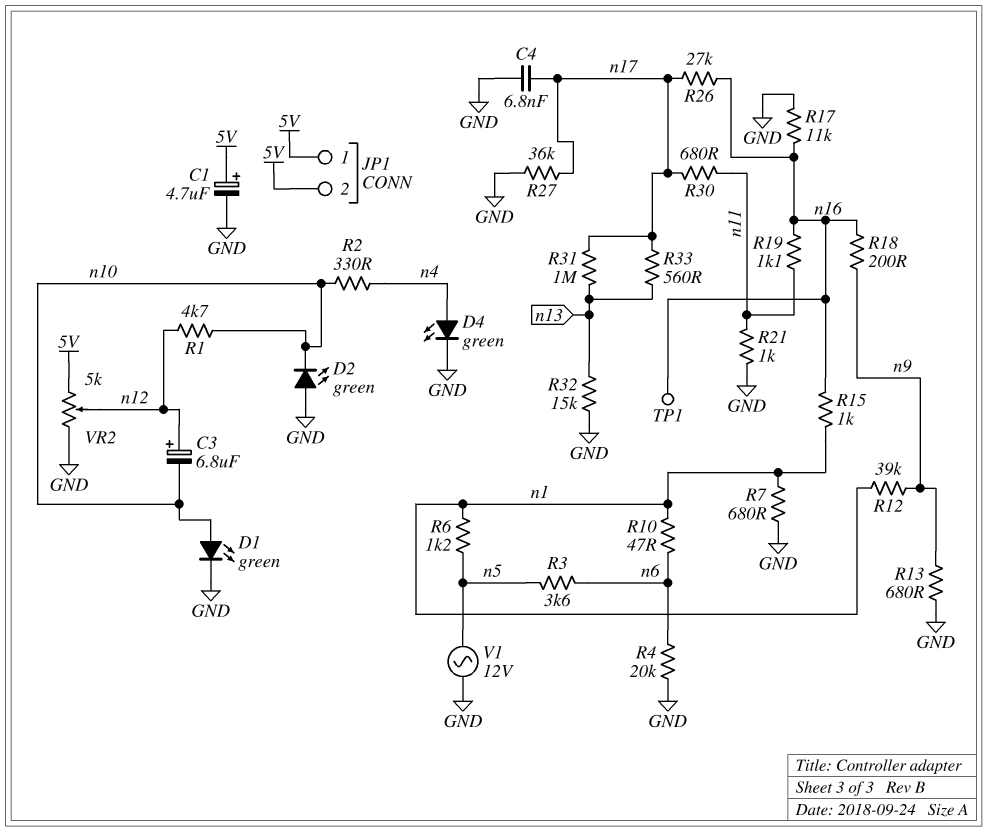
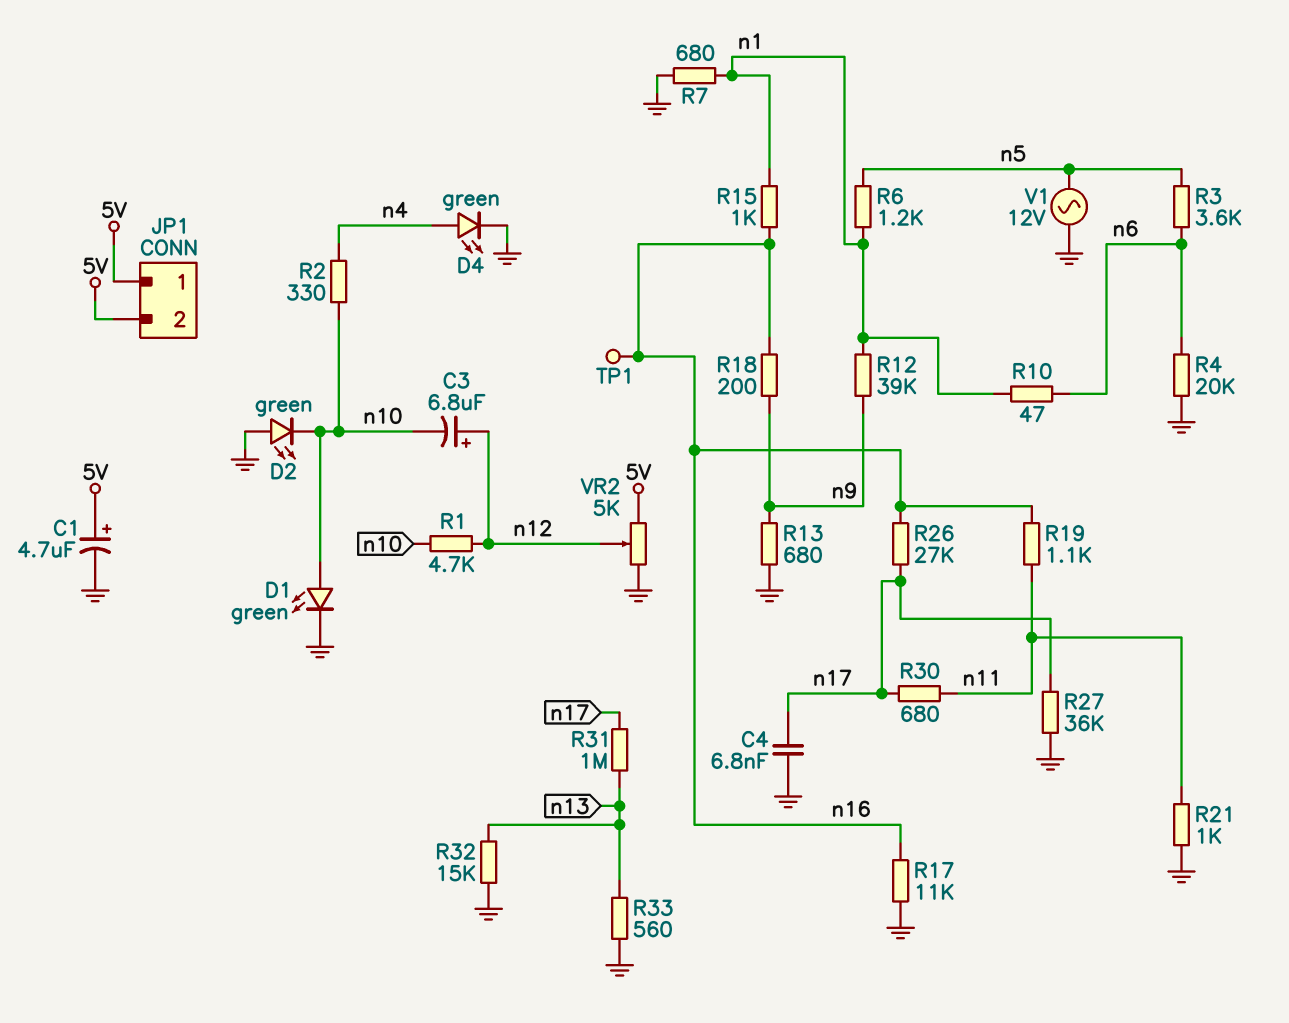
R33: 560 (n13, n17) -> 560 (GND, n13)

